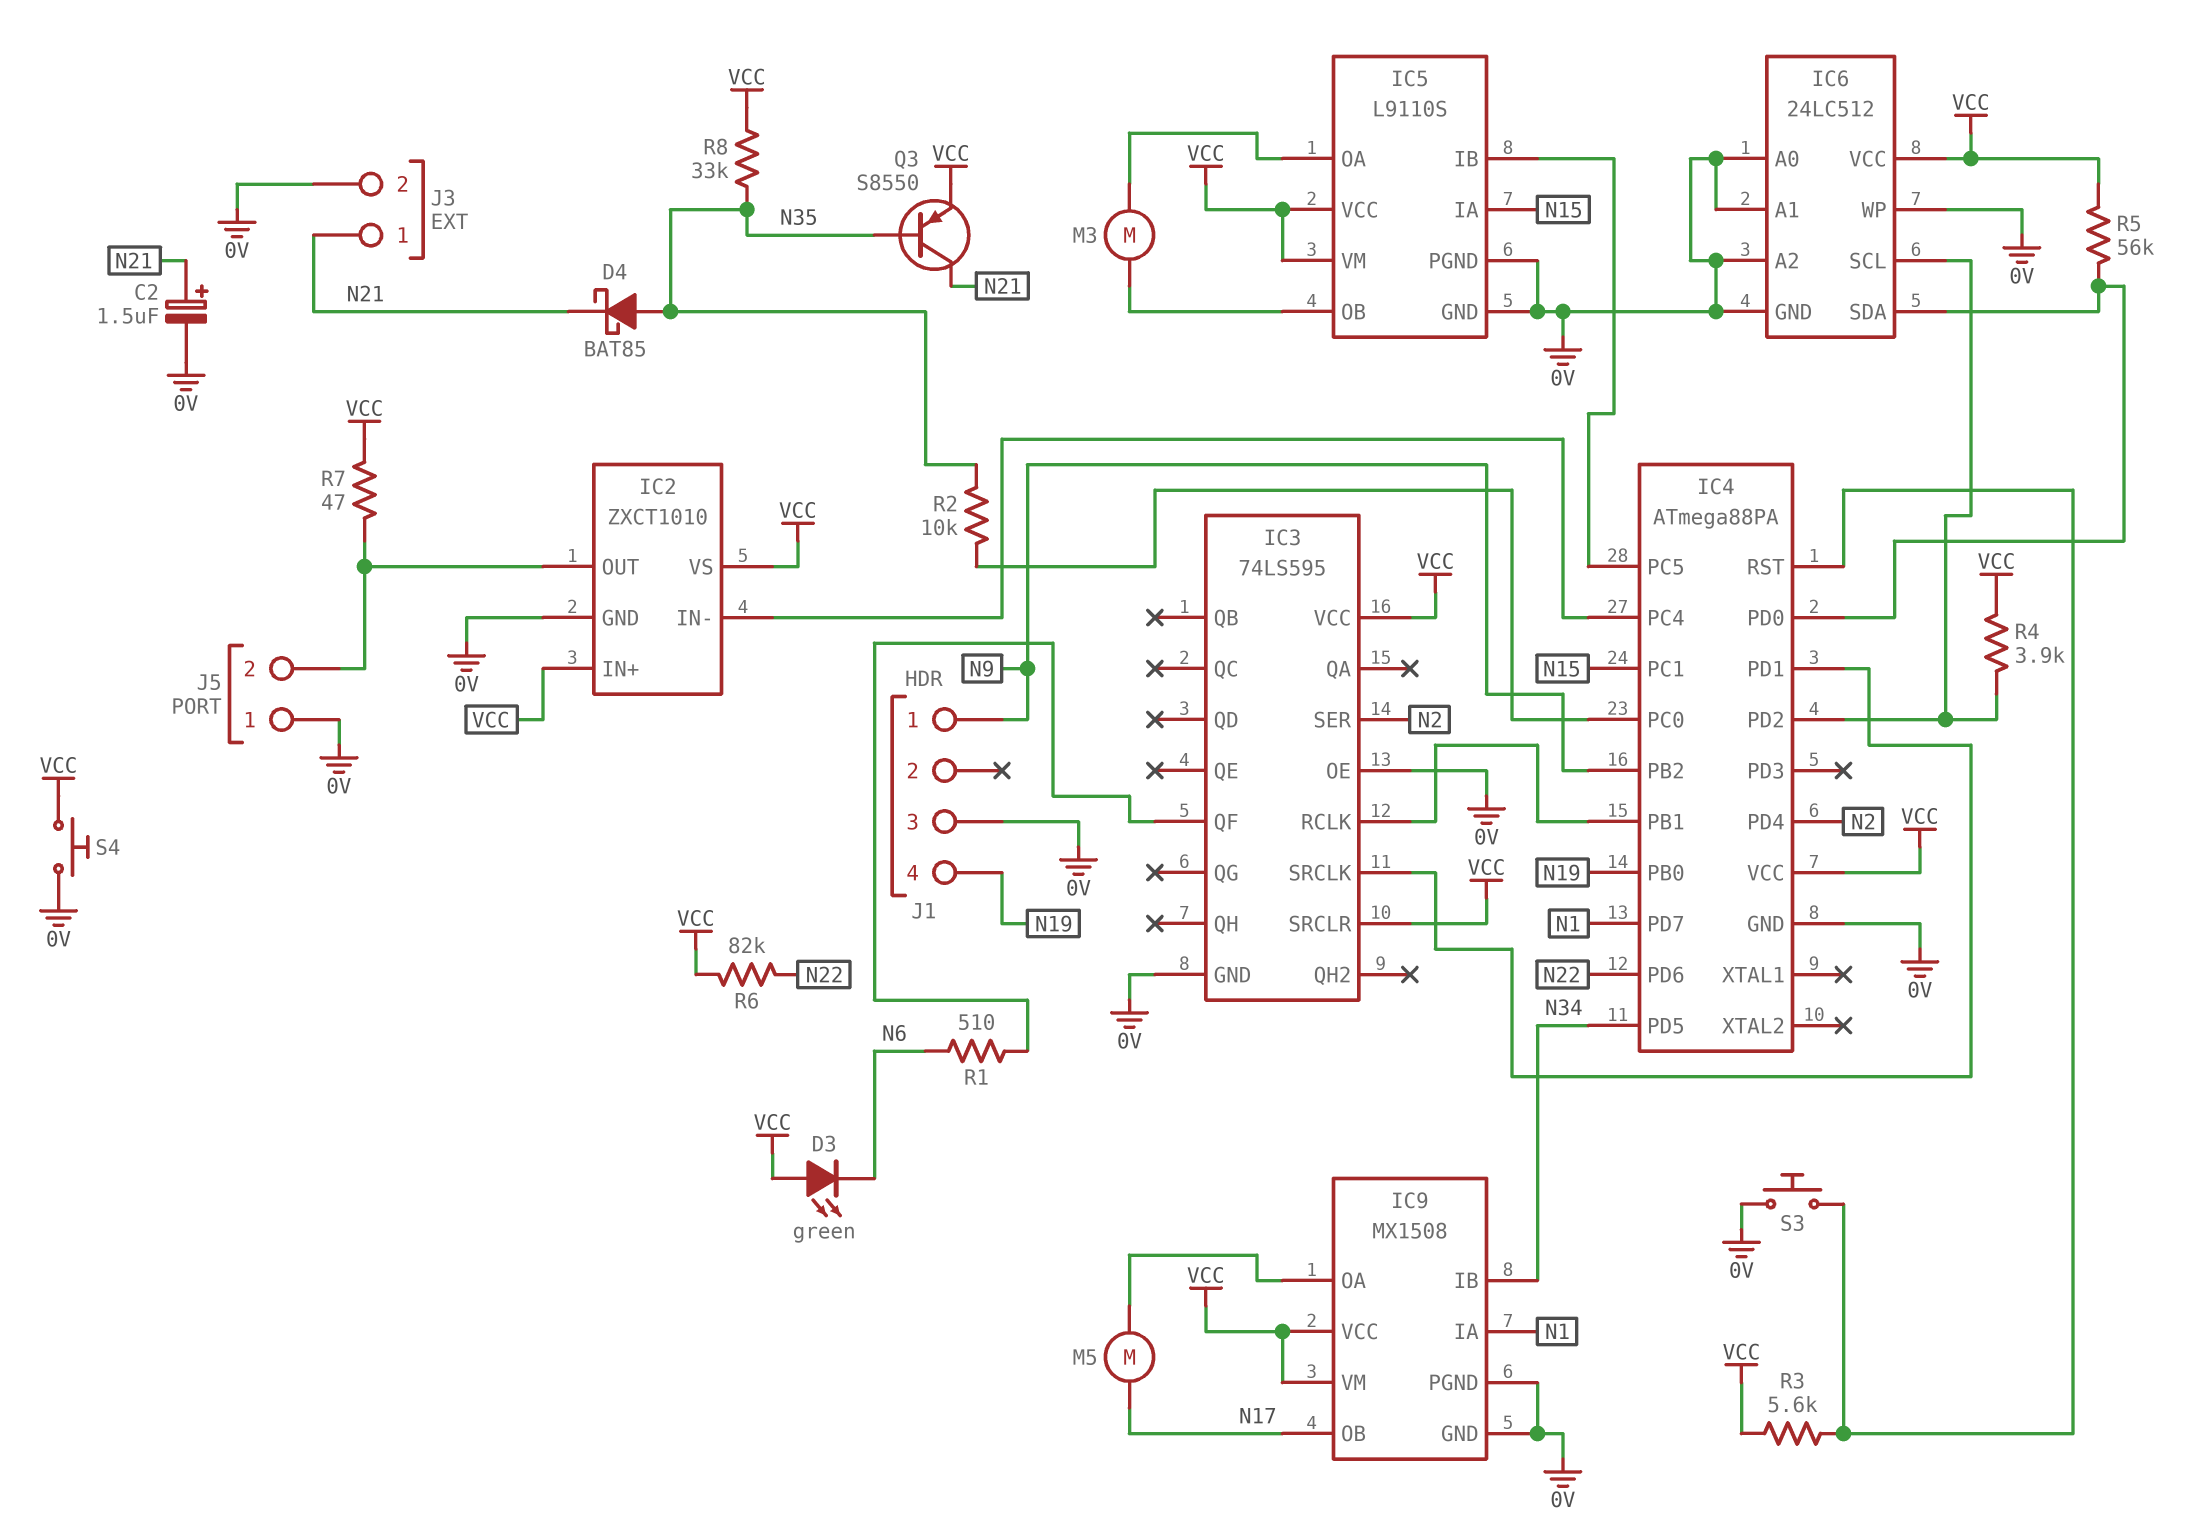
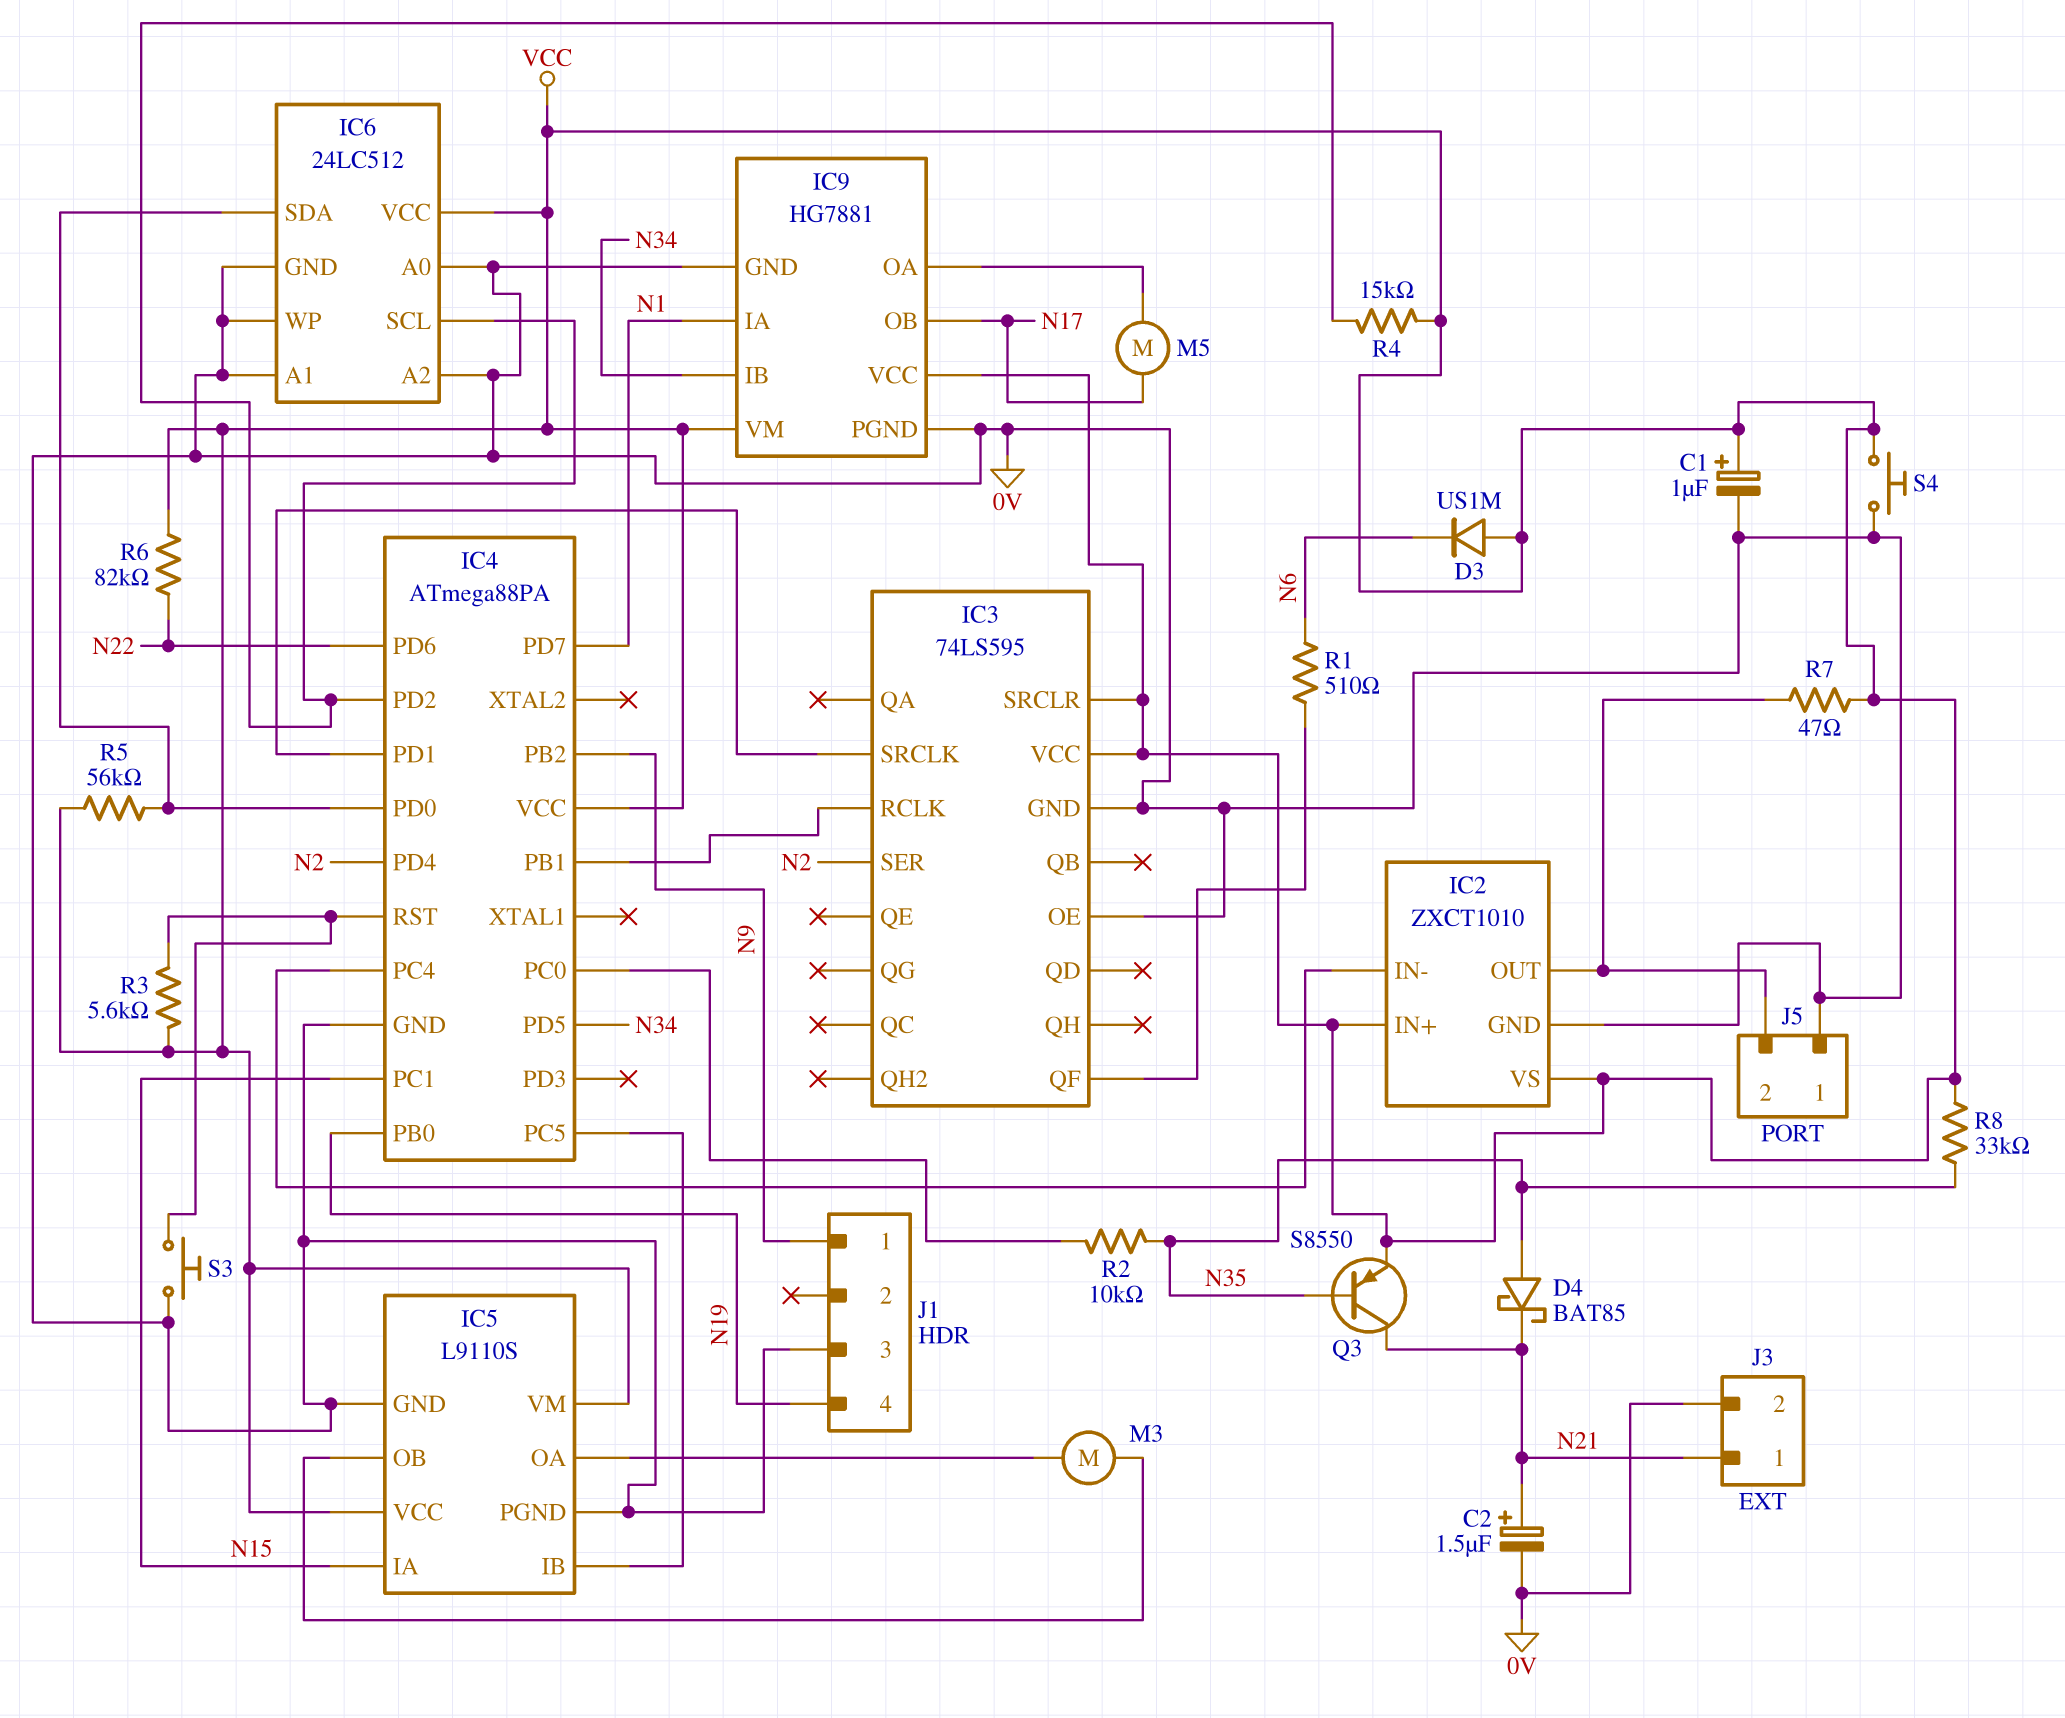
C1: none -> 1uF (plus VCC, minus 0V)
D3: LED green (A VCC, K N6) -> diode US1M (A VCC, K N6)
IC9: MX1508 -> HG7881
R4: 3.9k (IC4/PD2, VCC) -> 15k (IC4/PD2, VCC)

